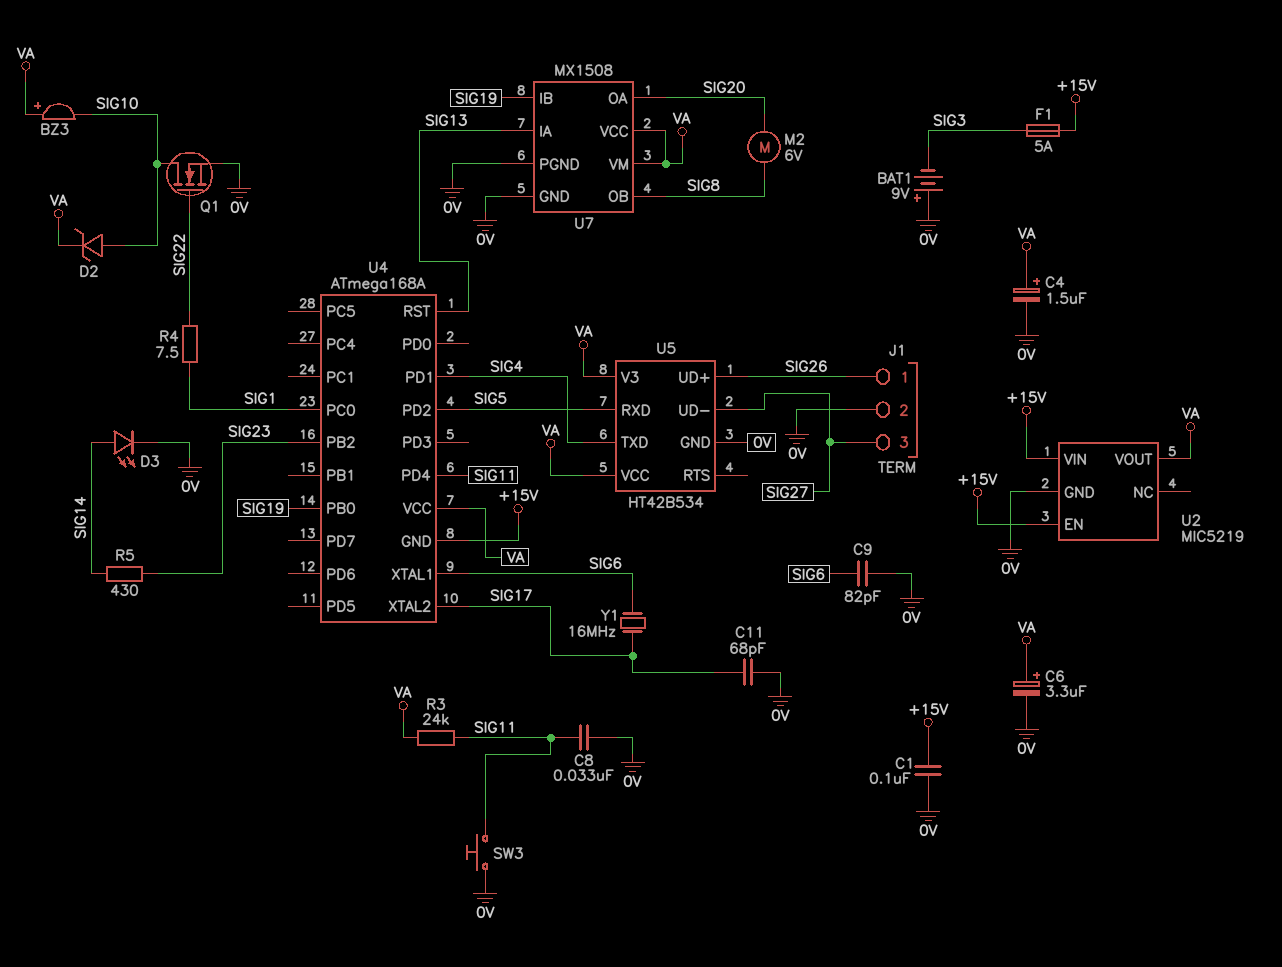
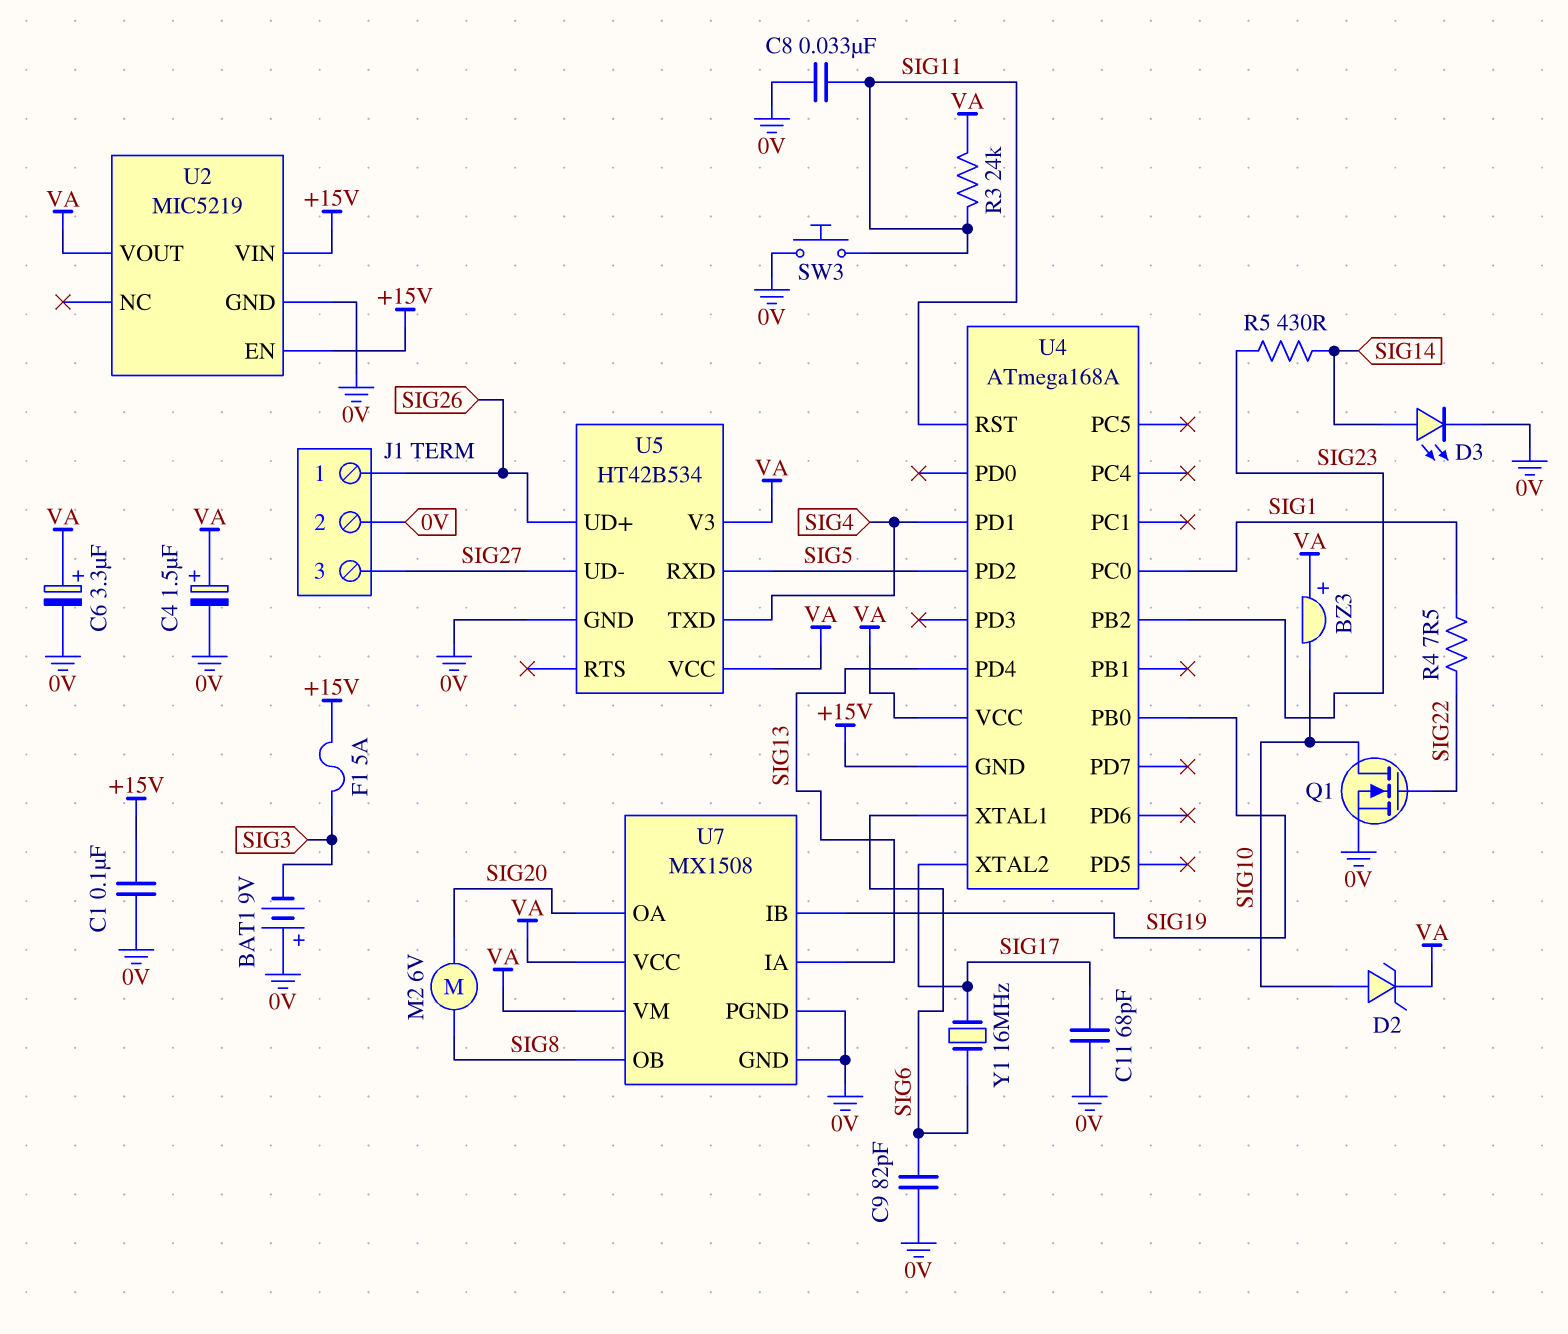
U4 pin PD4: SIG11 -> SIG13
U4 pin RST: SIG13 -> SIG11

